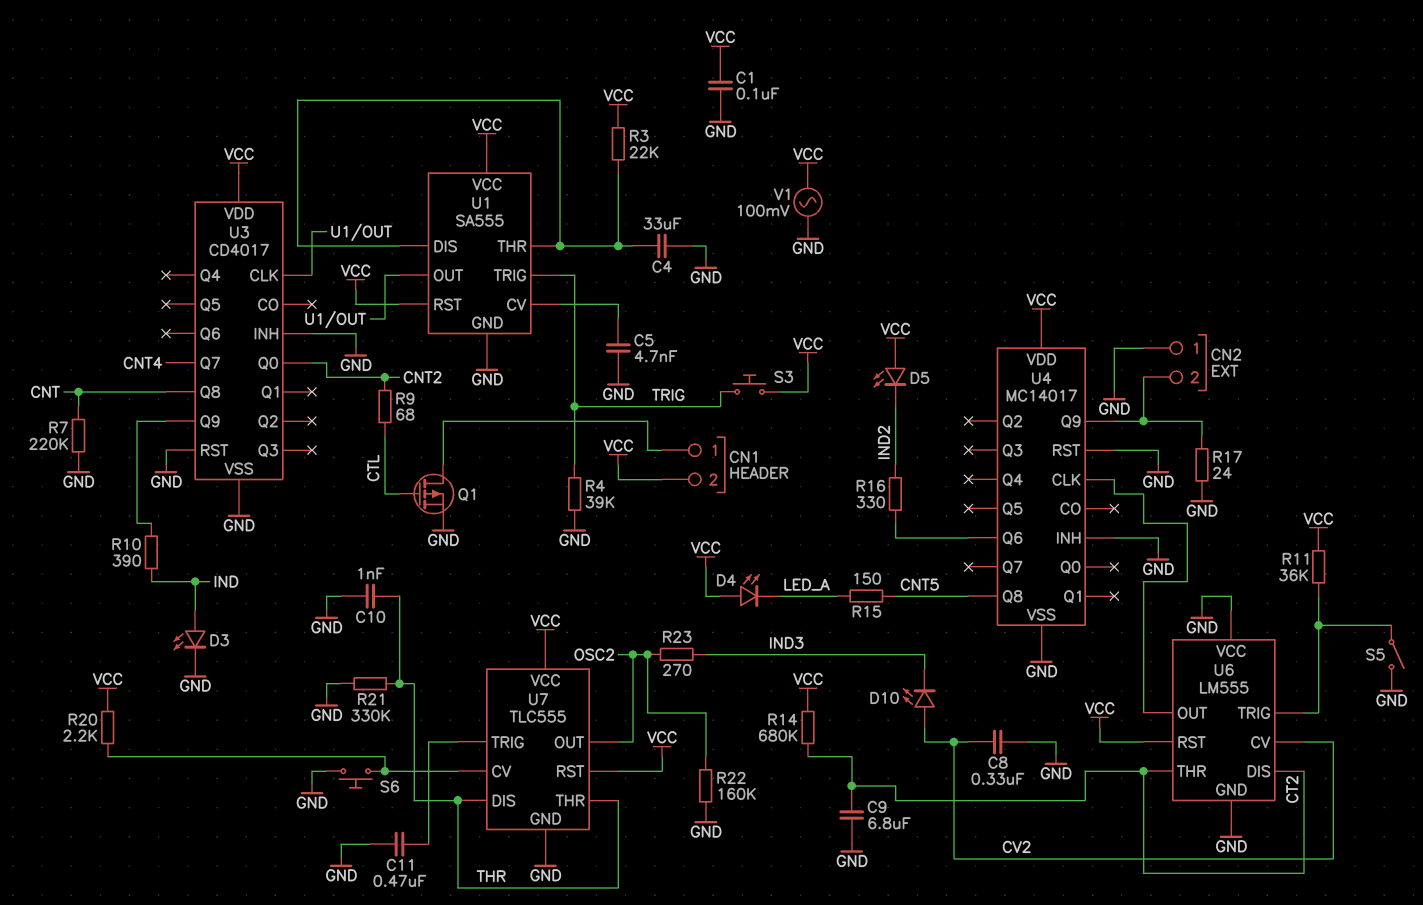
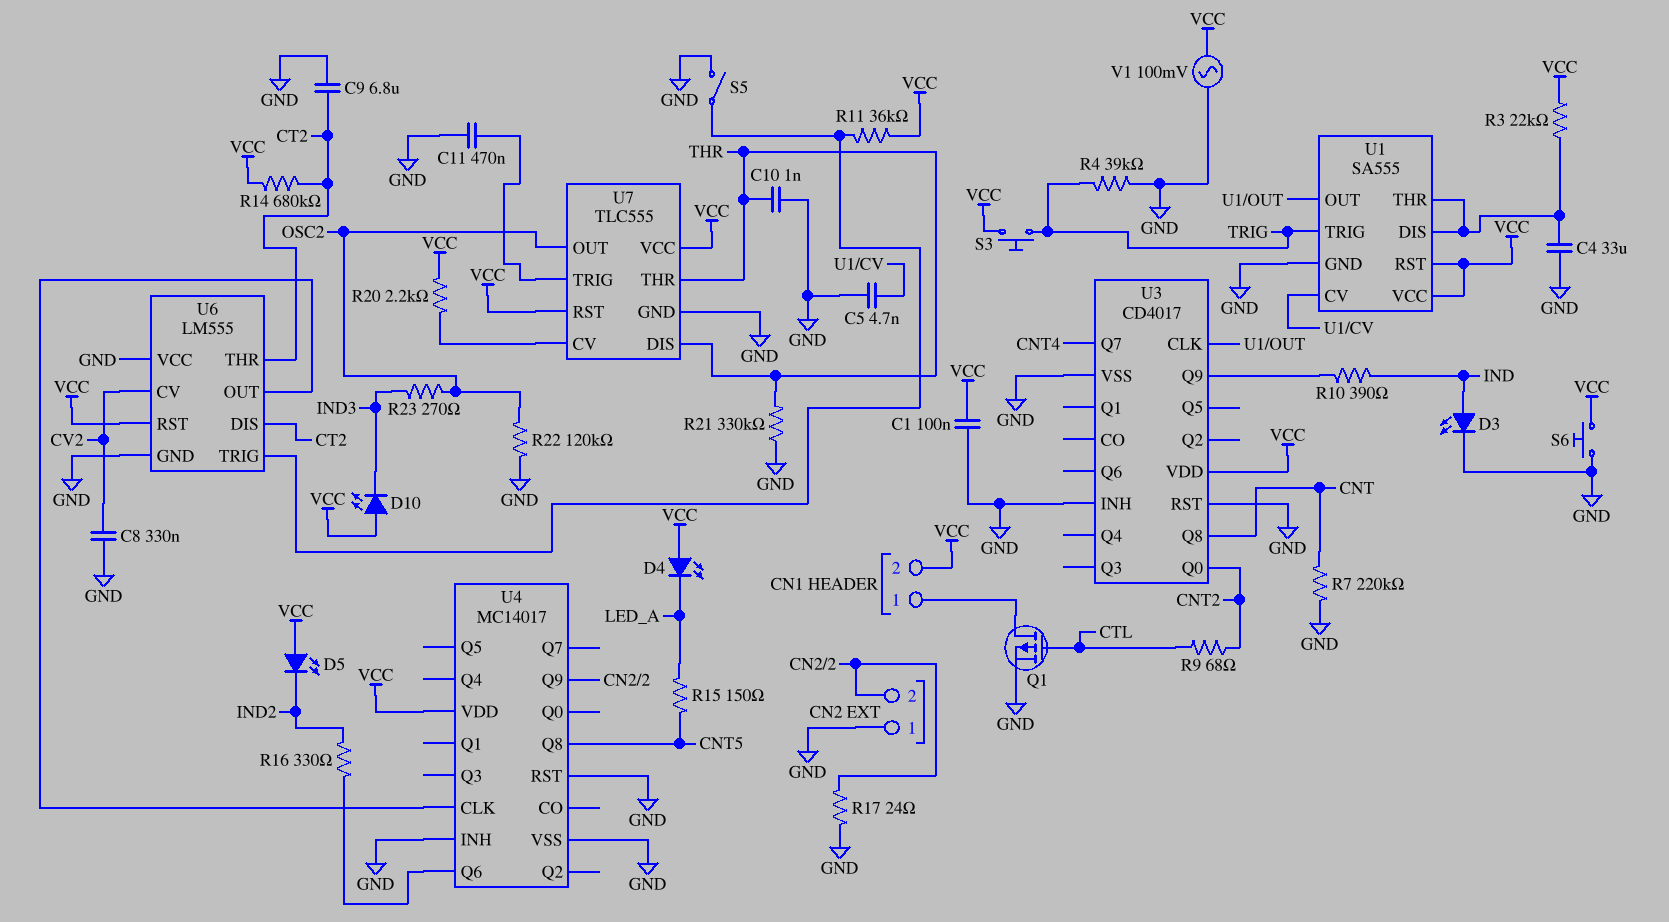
D10: LED (A CV2, K IND3) -> LED (A VCC, K IND3)
R22: 160k (GND, OSC2) -> 120k (GND, OSC2)
S6: button (GND, U7/CV) -> button (GND, VCC)

